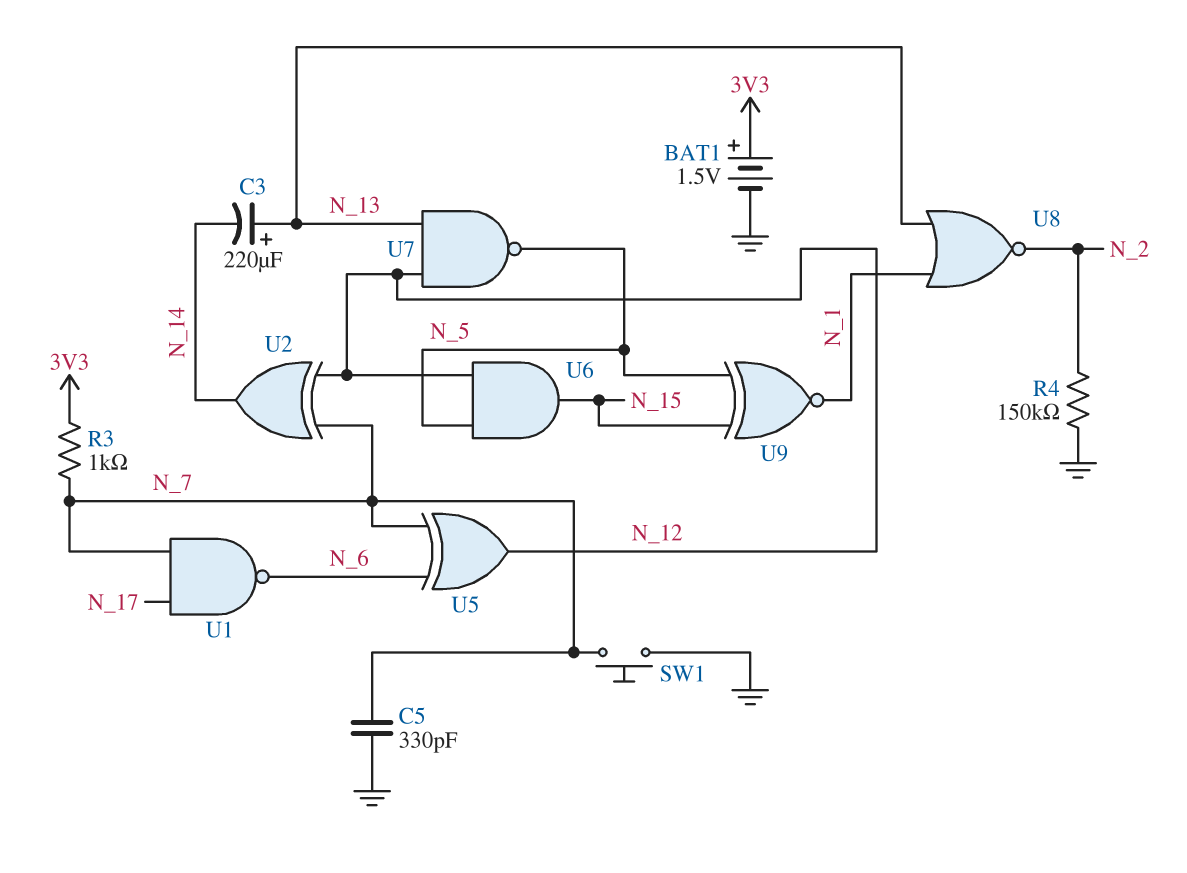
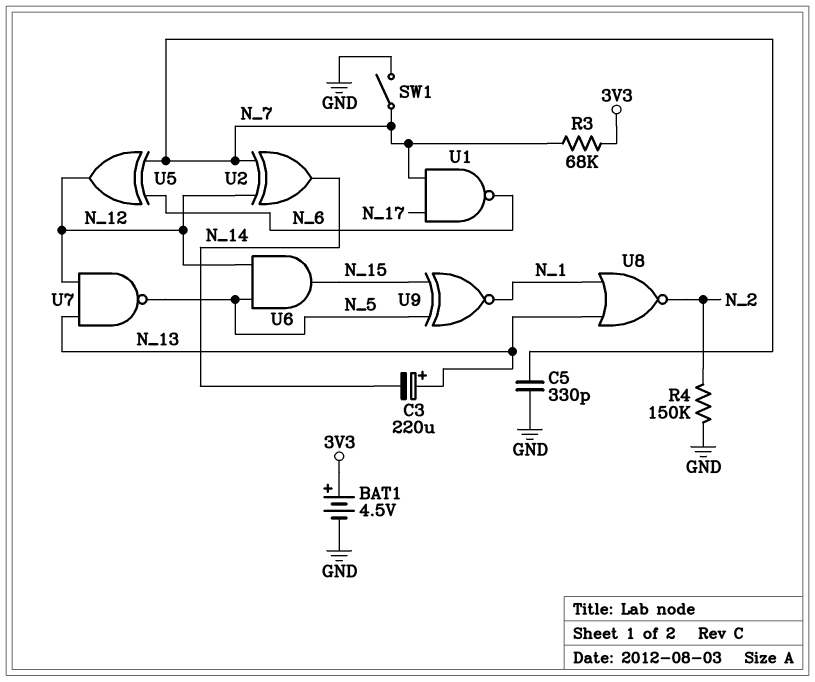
BAT1: 1.5V (plus 3V3, minus GND) -> 4.5V (plus 3V3, minus GND)
R3: 1k (3V3, N_7) -> 68k (3V3, N_7)
SW1: button (GND, N_7) -> switch (GND, N_7)

